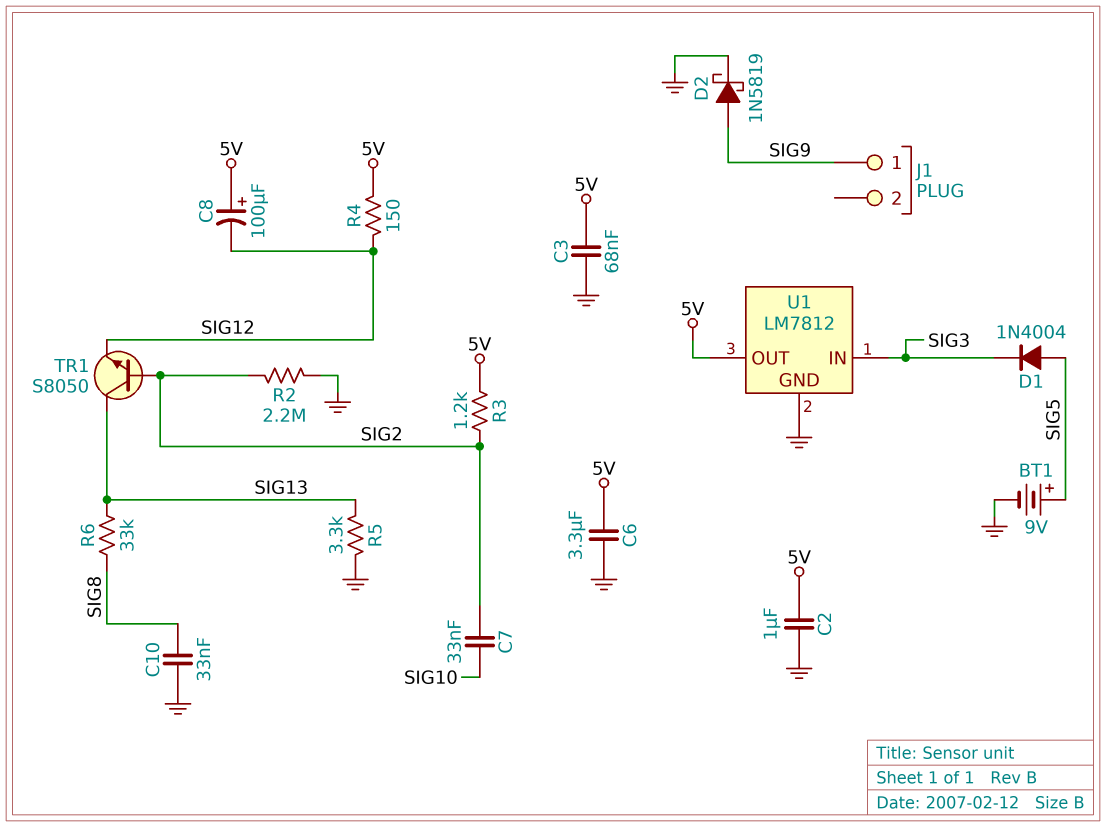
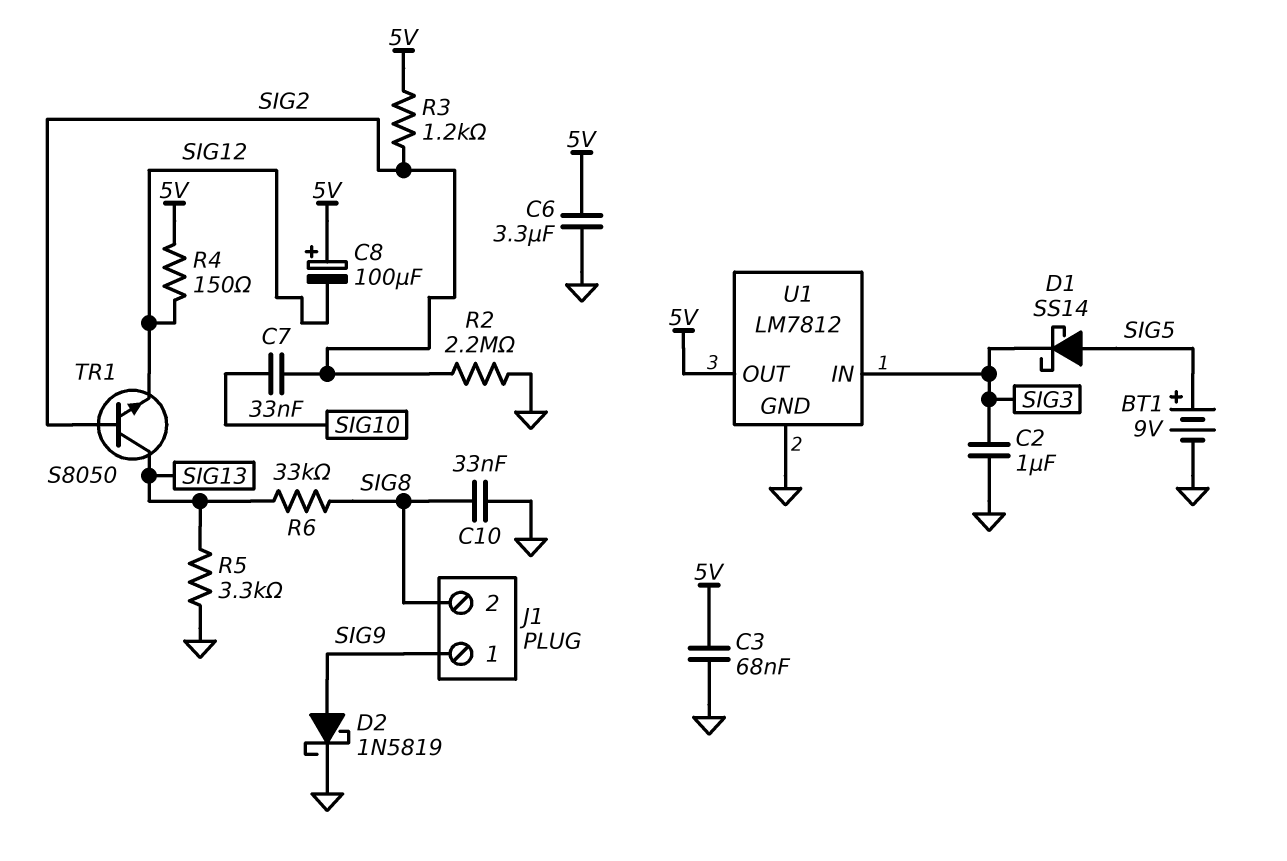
C2: 1uF (5V, GND) -> 1uF (GND, SIG3)
D1: diode 1N4004 (A SIG5, K SIG3) -> schottky SS14 (A SIG5, K SIG3)
J1 pin 2: none -> SIG8

